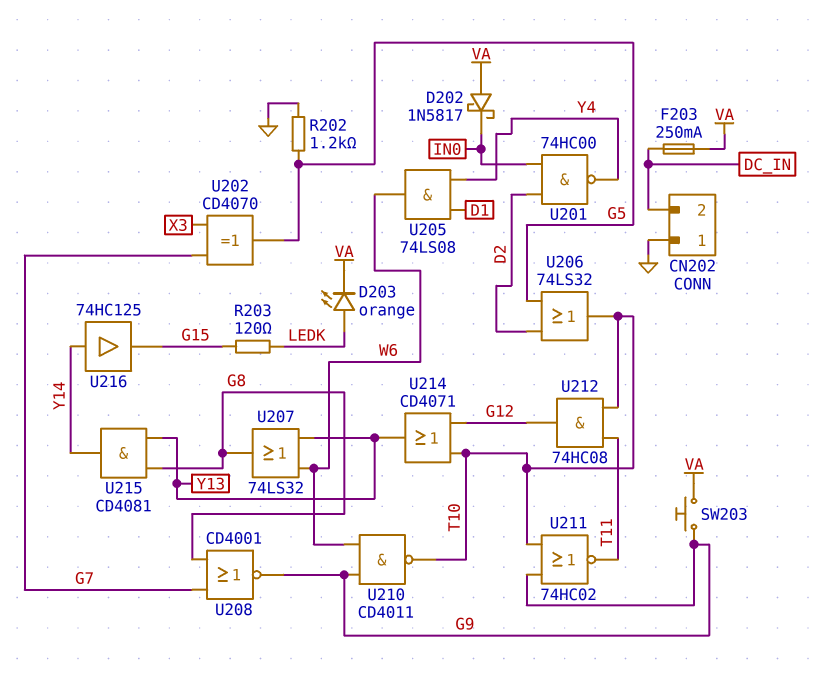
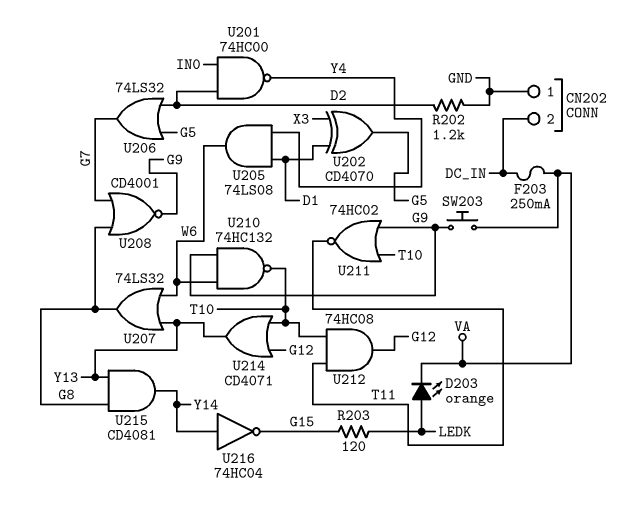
D202: schottky 1N5817 (A VA, K IN0) -> none
R202: 1.2k (G5, GND) -> 1.2k (D2, GND)
U202: XOR CD4070 (in G7, in X3, out G5) -> XOR CD4070 (in D1, in X3, out G5)
U206: OR 74LS32 (in D2, in G5, out T10) -> OR 74LS32 (in D2, in G5, out G7)
U210: NAND CD4011 (in G9, in W6, out T10) -> NAND 74HC132 (in G9, in W6, out T10)
U216: buffer 74HC125 (in Y14, out G15) -> NOT 74HC04 (in Y14, out G15)

